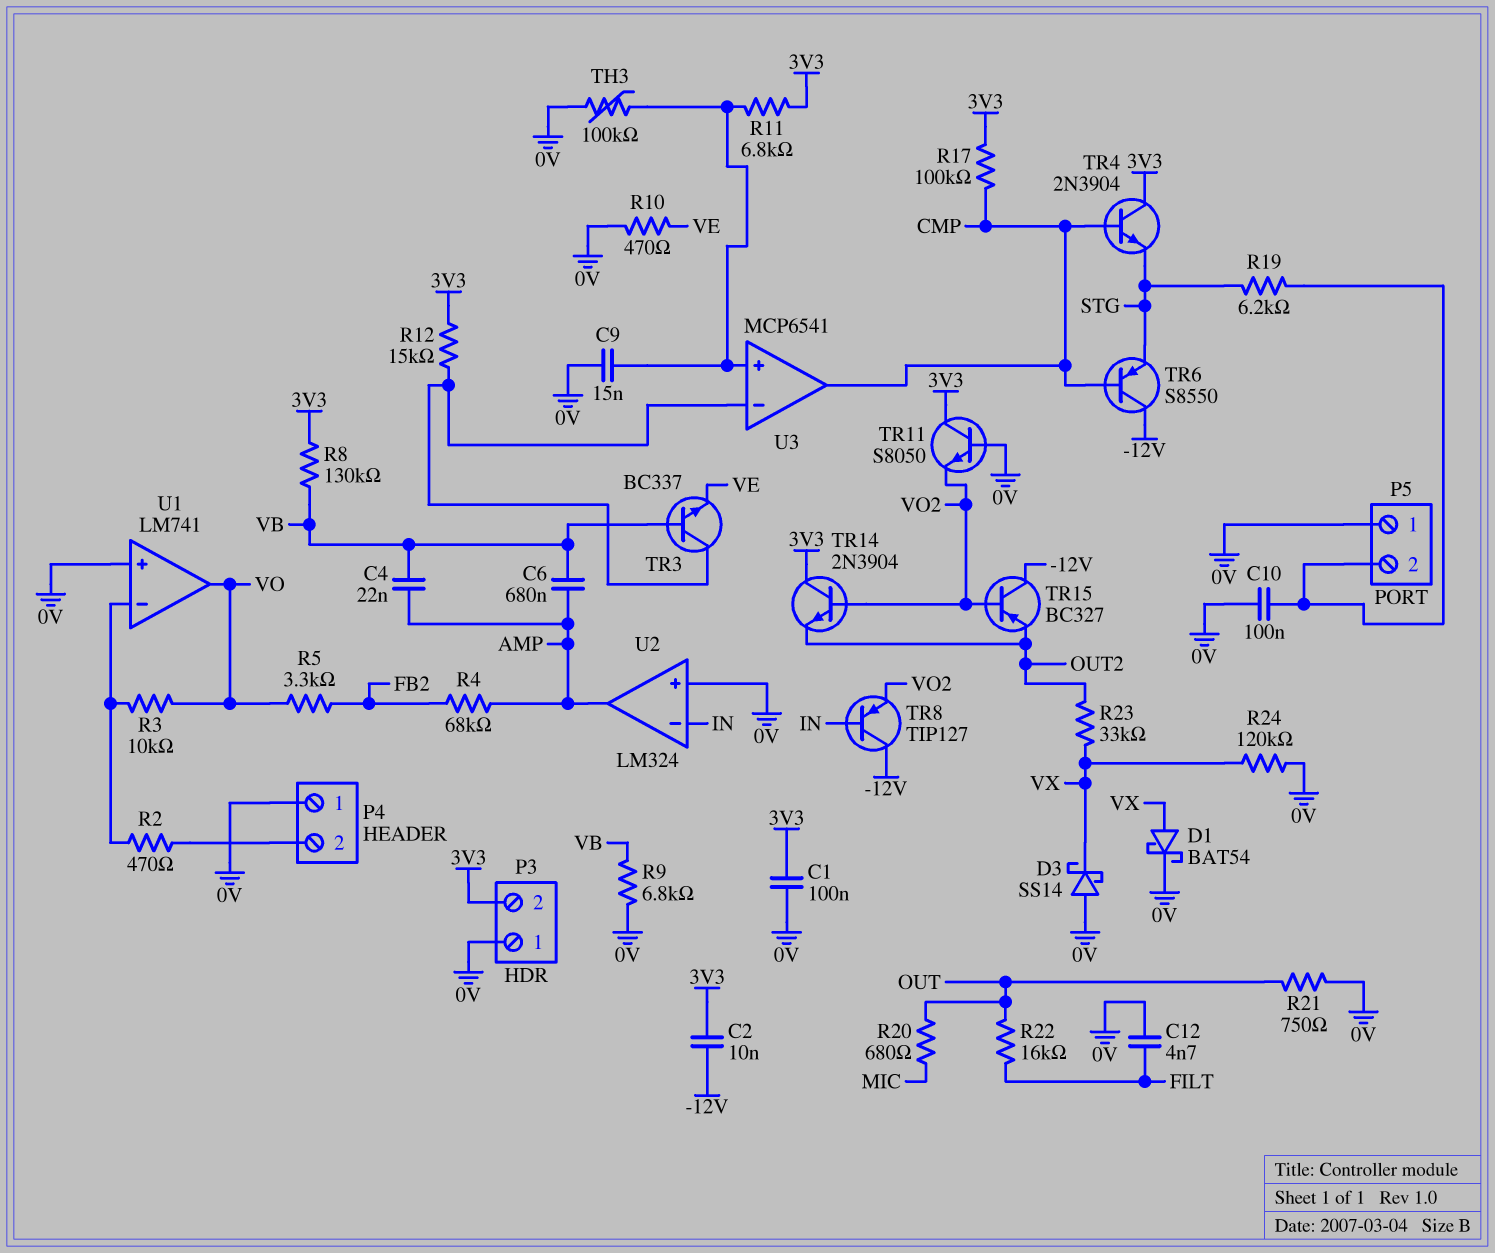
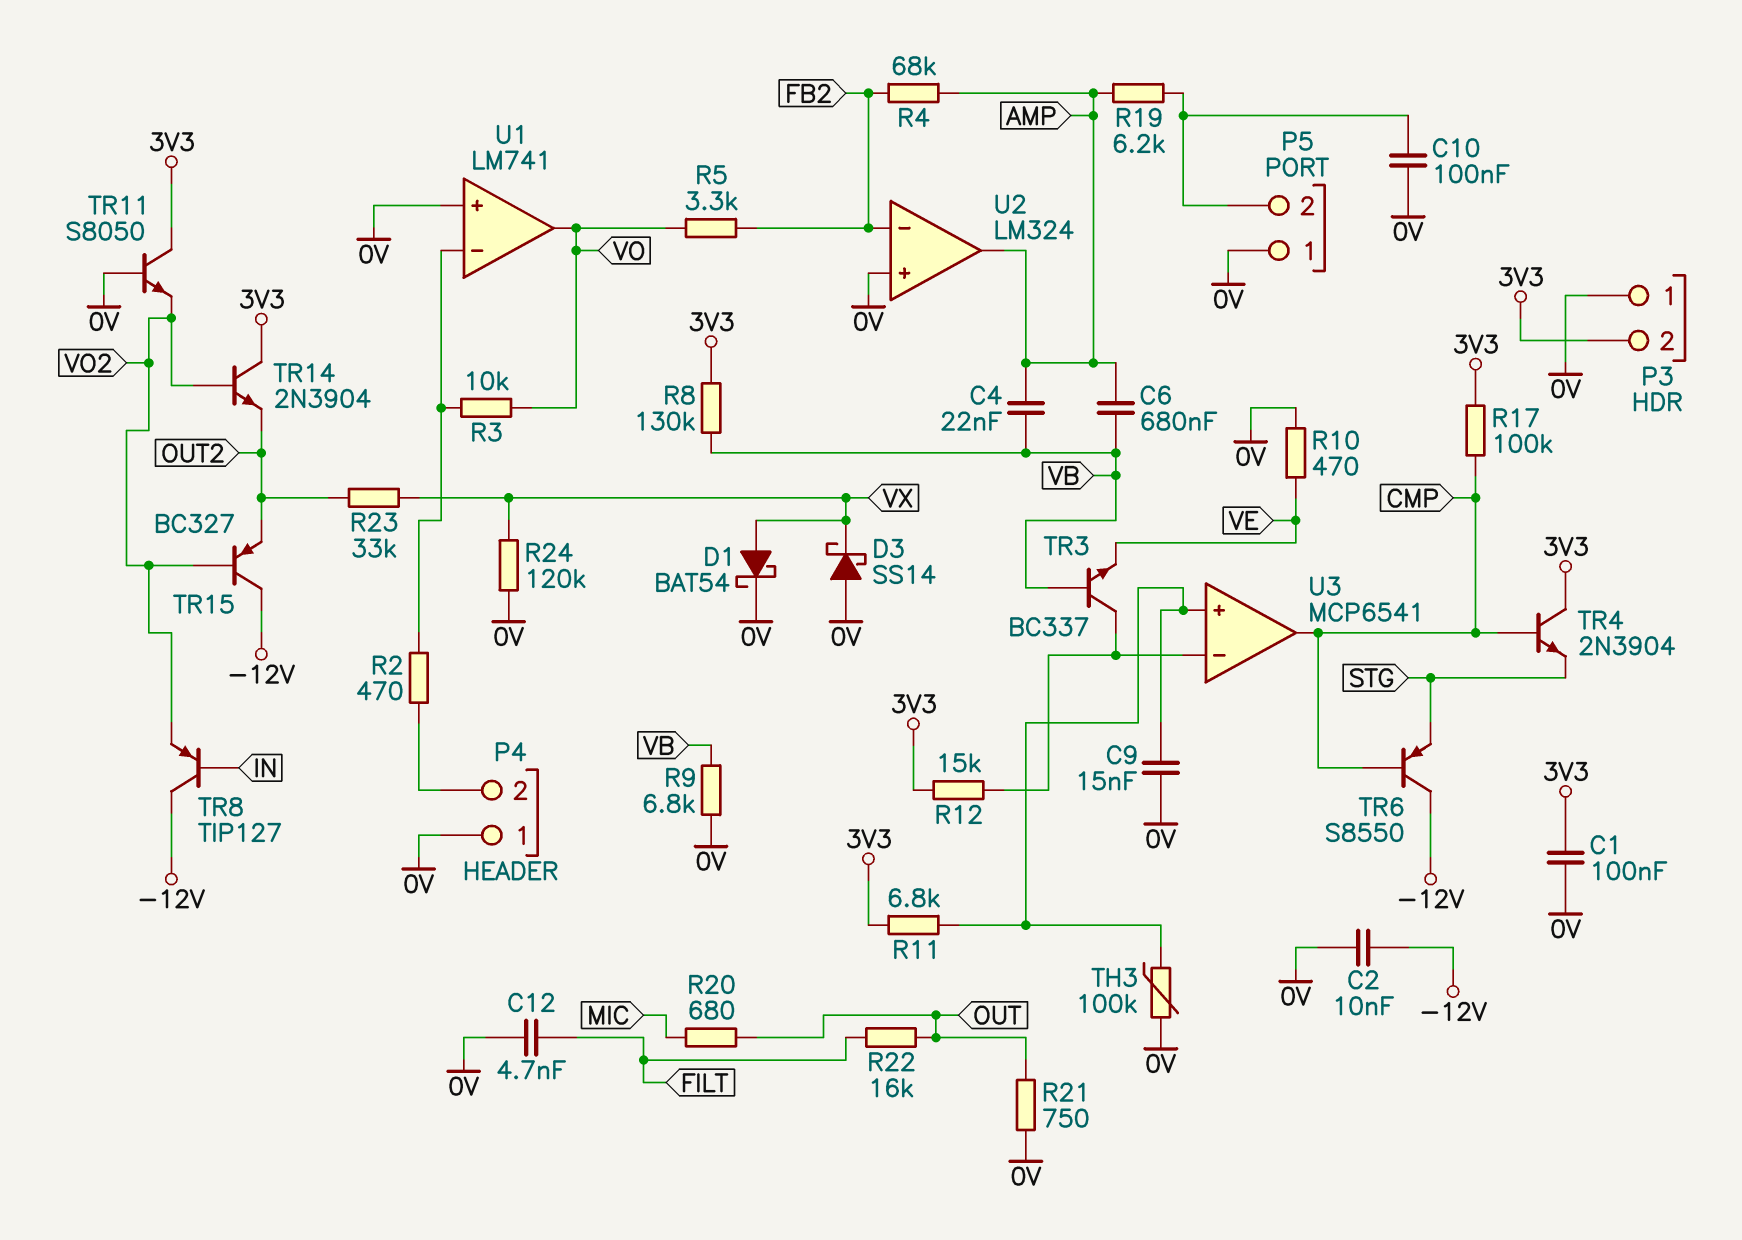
C2: 10nF (-12V, 3V3) -> 10nF (-12V, 0V)
R19: 6.2k (P5/2, STG) -> 6.2k (AMP, P5/2)
U2 pin in-: IN -> FB2

